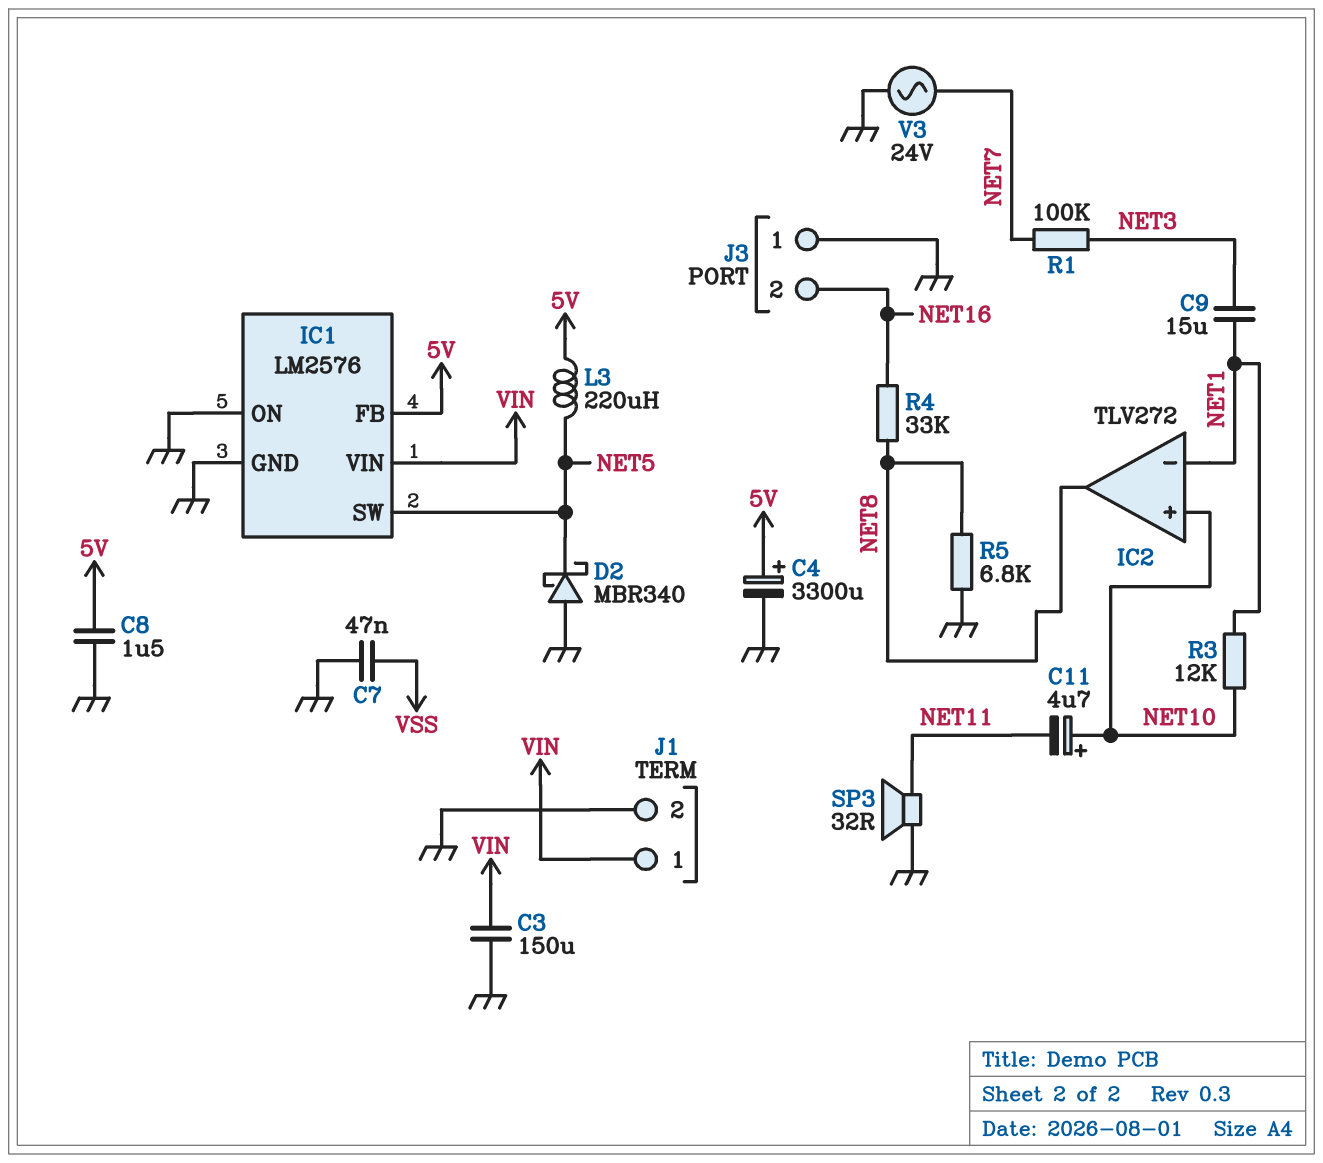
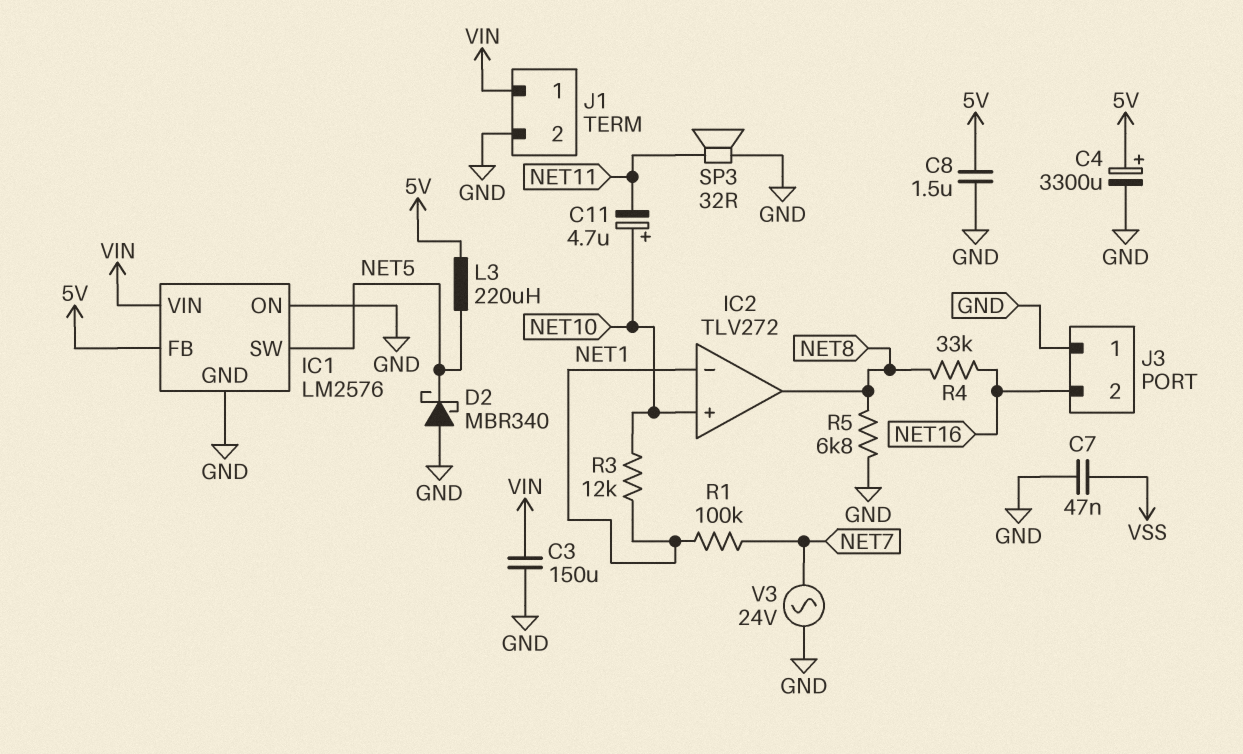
C9: 15uF (NET1, NET3) -> none
R1: 100k (NET3, NET7) -> 100k (NET1, NET7)

